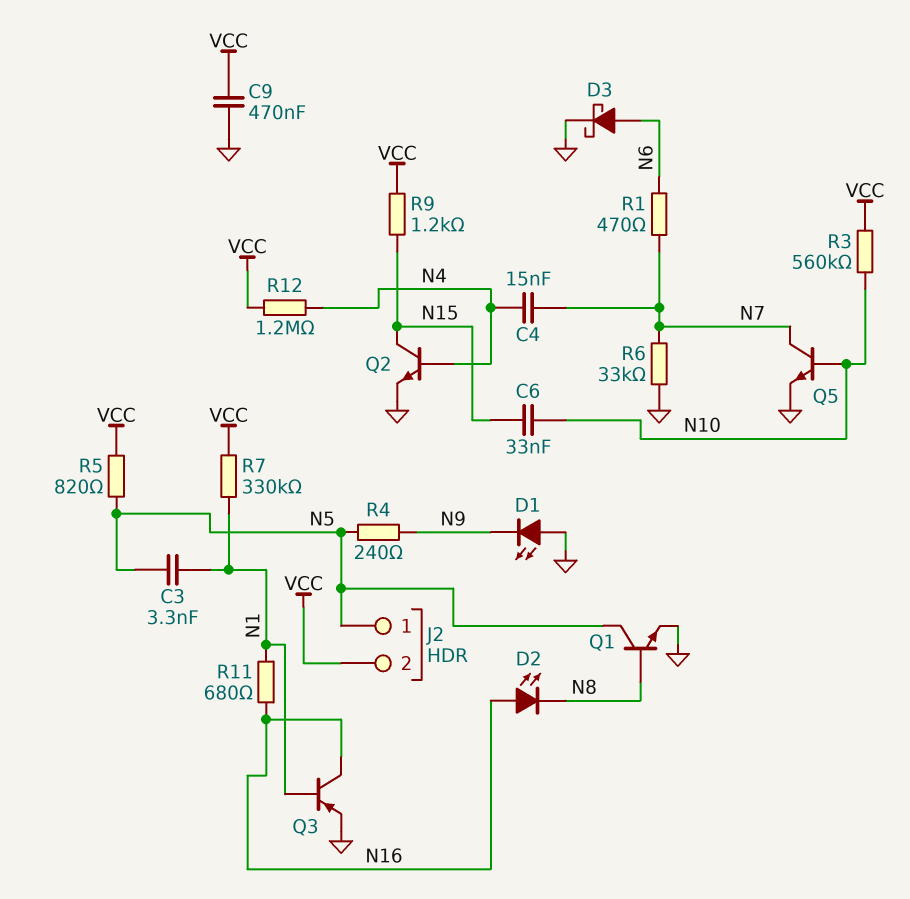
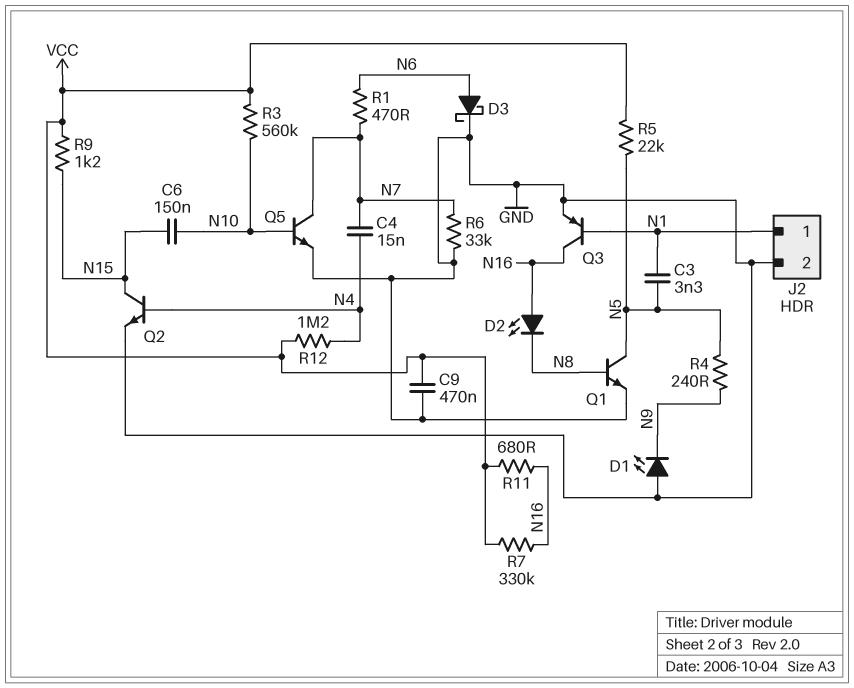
C6: 33nF (N10, N15) -> 150nF (N10, N15)
J2 pin 1: N5 -> N1
J2 pin 2: VCC -> GND
R5: 820 (N5, VCC) -> 22k (N5, VCC)
R7: 330k (N1, VCC) -> 330k (N16, VCC)
R11: 680 (N1, N16) -> 680 (N16, VCC)

